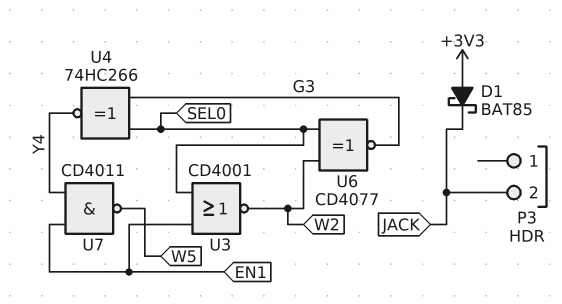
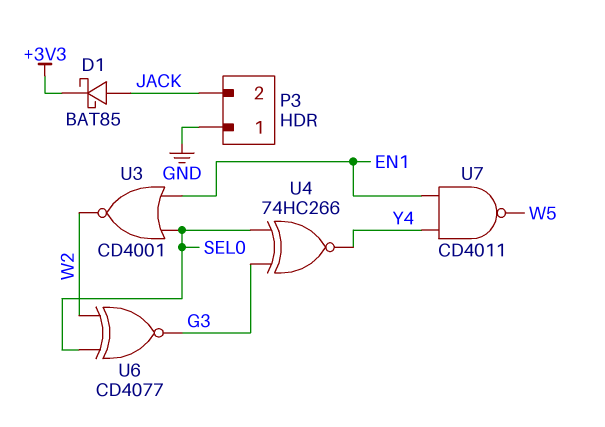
D1: schottky BAT85 (A +3V3, K JACK) -> schottky BAT85 (A JACK, K +3V3)
P3 pin 1: none -> GND

